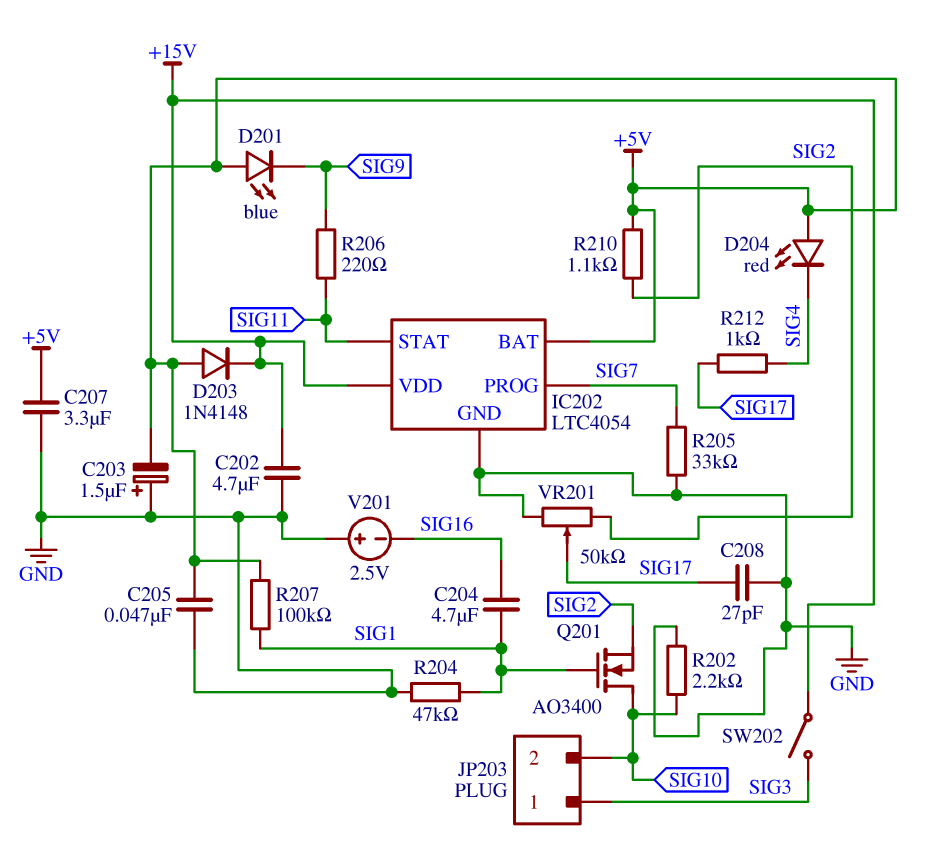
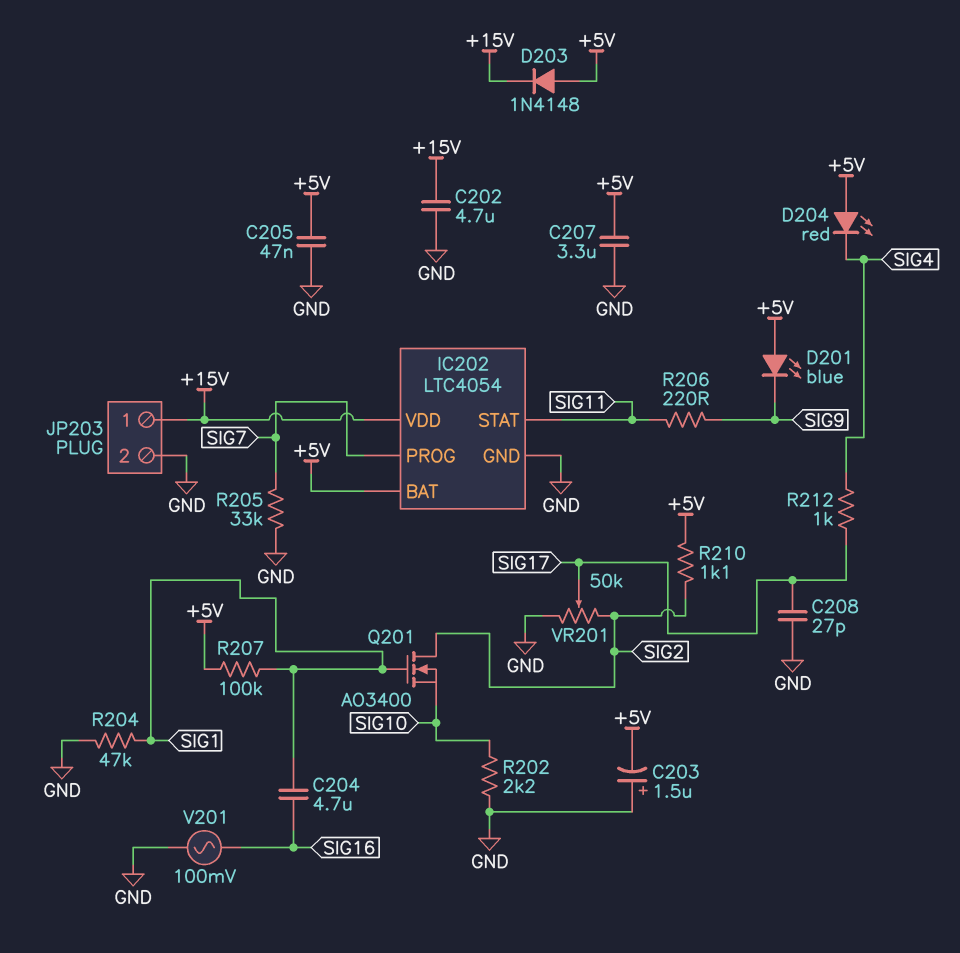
JP203 pin 1: SIG3 -> +15V
JP203 pin 2: SIG10 -> GND
Q201: NMOS AO3400 (G SIG1, D SIG10, S SIG2) -> NMOS AO3400 (G SIG1, D SIG2, S SIG10)
SW202: switch (+15V, SIG3) -> none
V201: 2.5V (plus GND, minus SIG16) -> AC 100mV (GND, SIG16)

